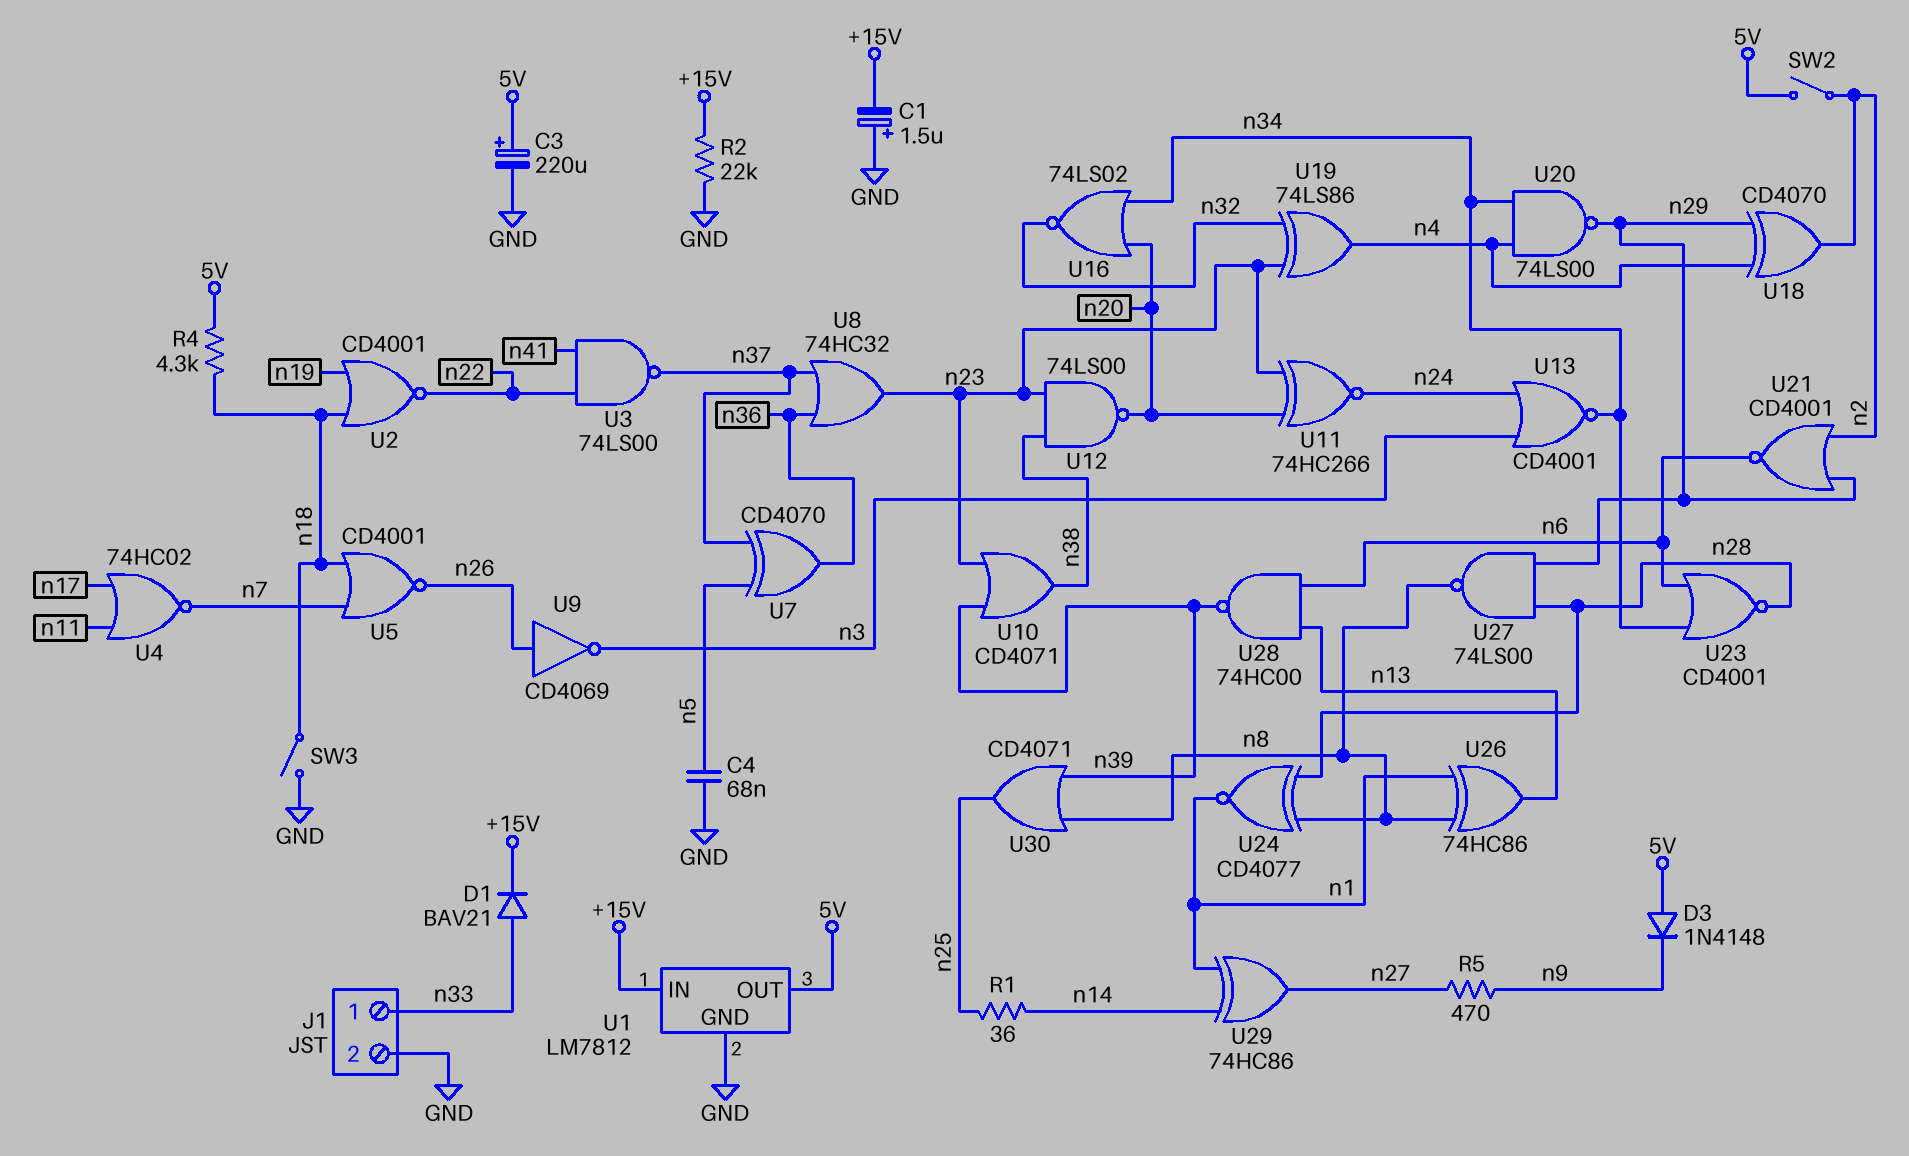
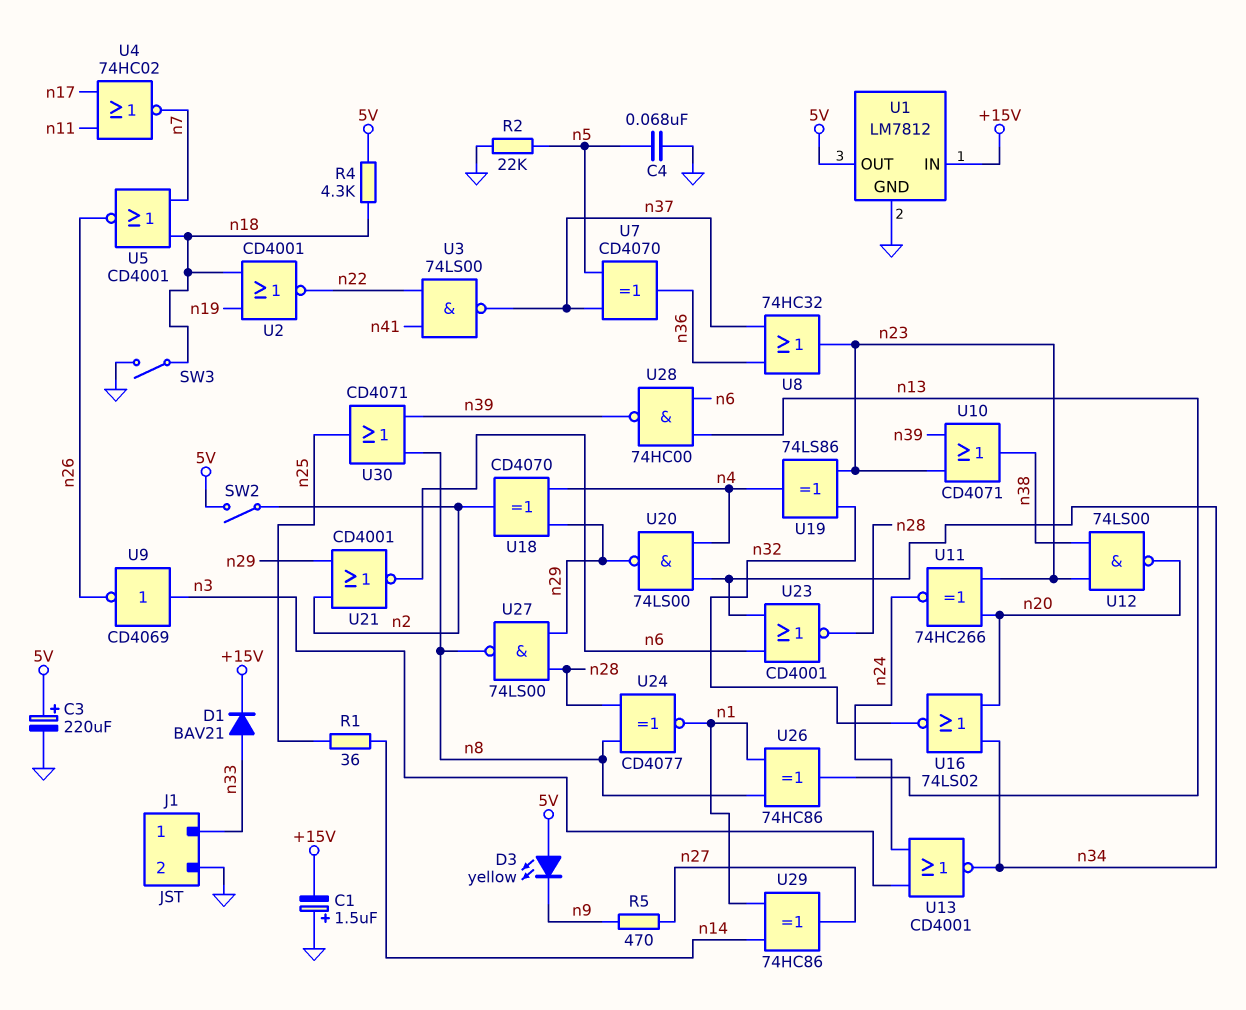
D3: diode 1N4148 (A 5V, K n9) -> LED yellow (A 5V, K n9)
R2: 22k (+15V, GND) -> 22k (GND, n5)
U9: NOT CD4069 (in n26, out n3) -> NOT CD4069 (in n3, out n26)

